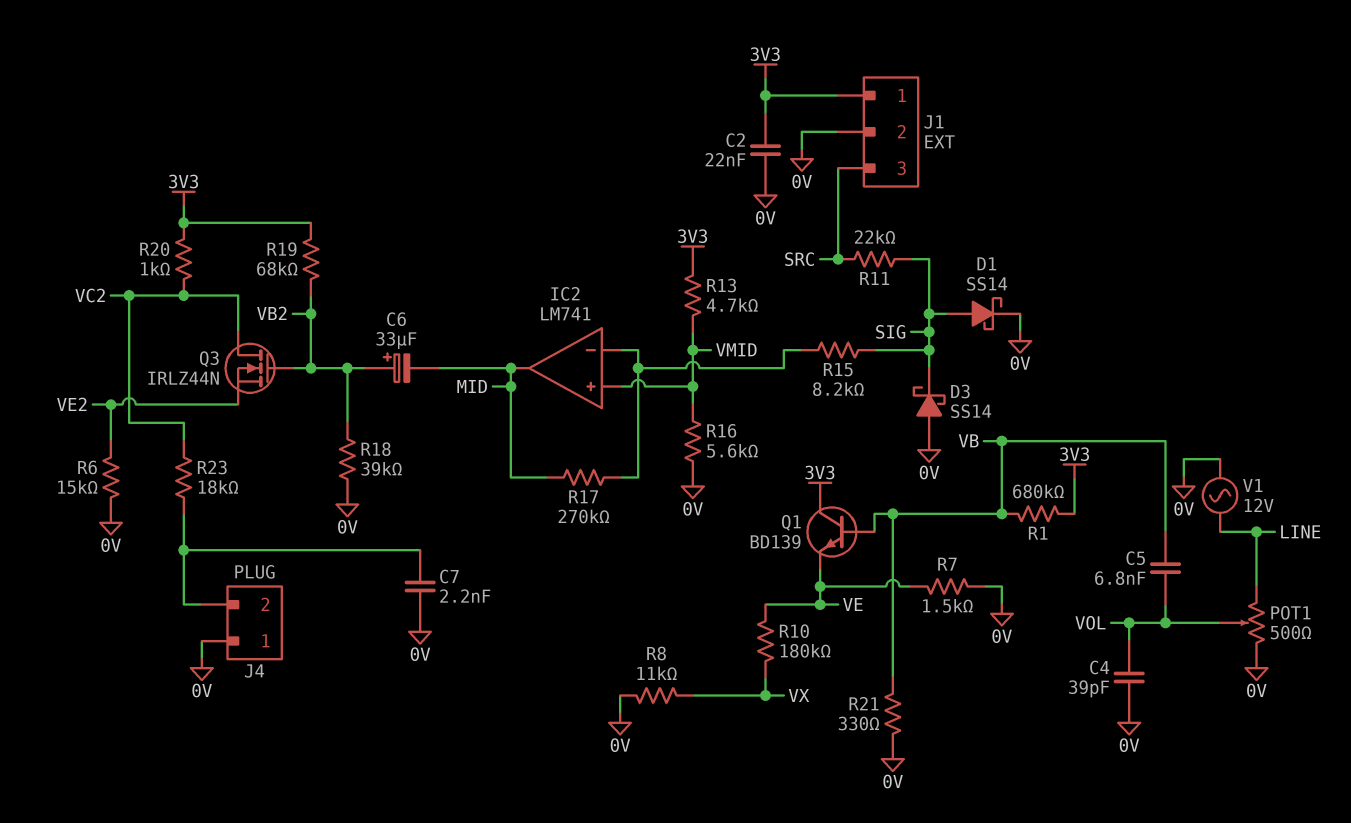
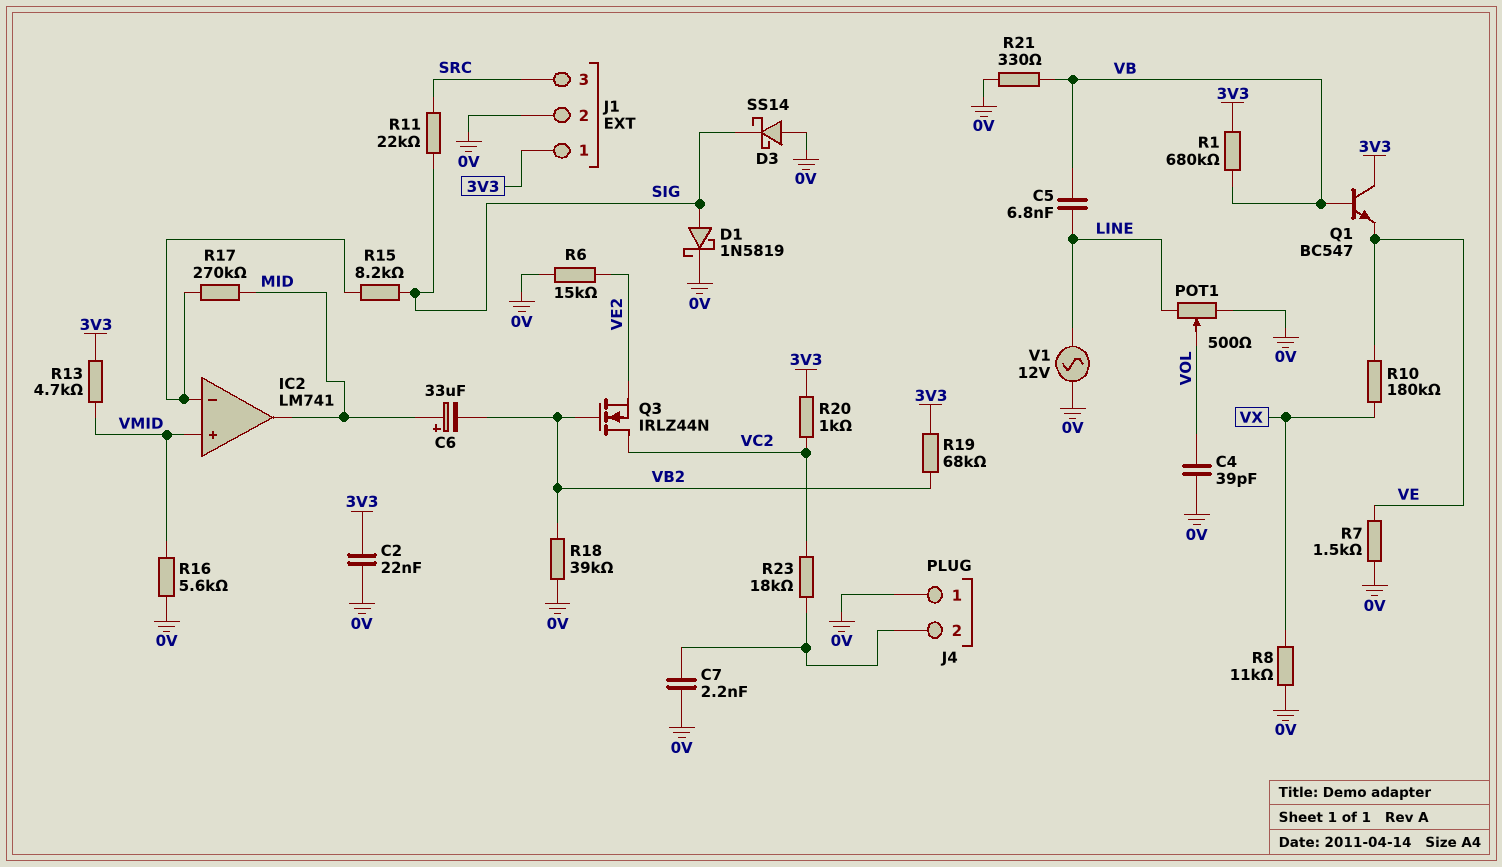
C5: 6.8nF (VB, VOL) -> 6.8nF (LINE, VB)
C6: 33uF (plus VB2, minus MID) -> 33uF (plus MID, minus VB2)
D1: schottky SS14 (A SIG, K 0V) -> schottky 1N5819 (A SIG, K 0V)
Q1: NPN BD139 (B VB, C 3V3, E VE) -> NPN BC547 (B VB, C 3V3, E VE)

